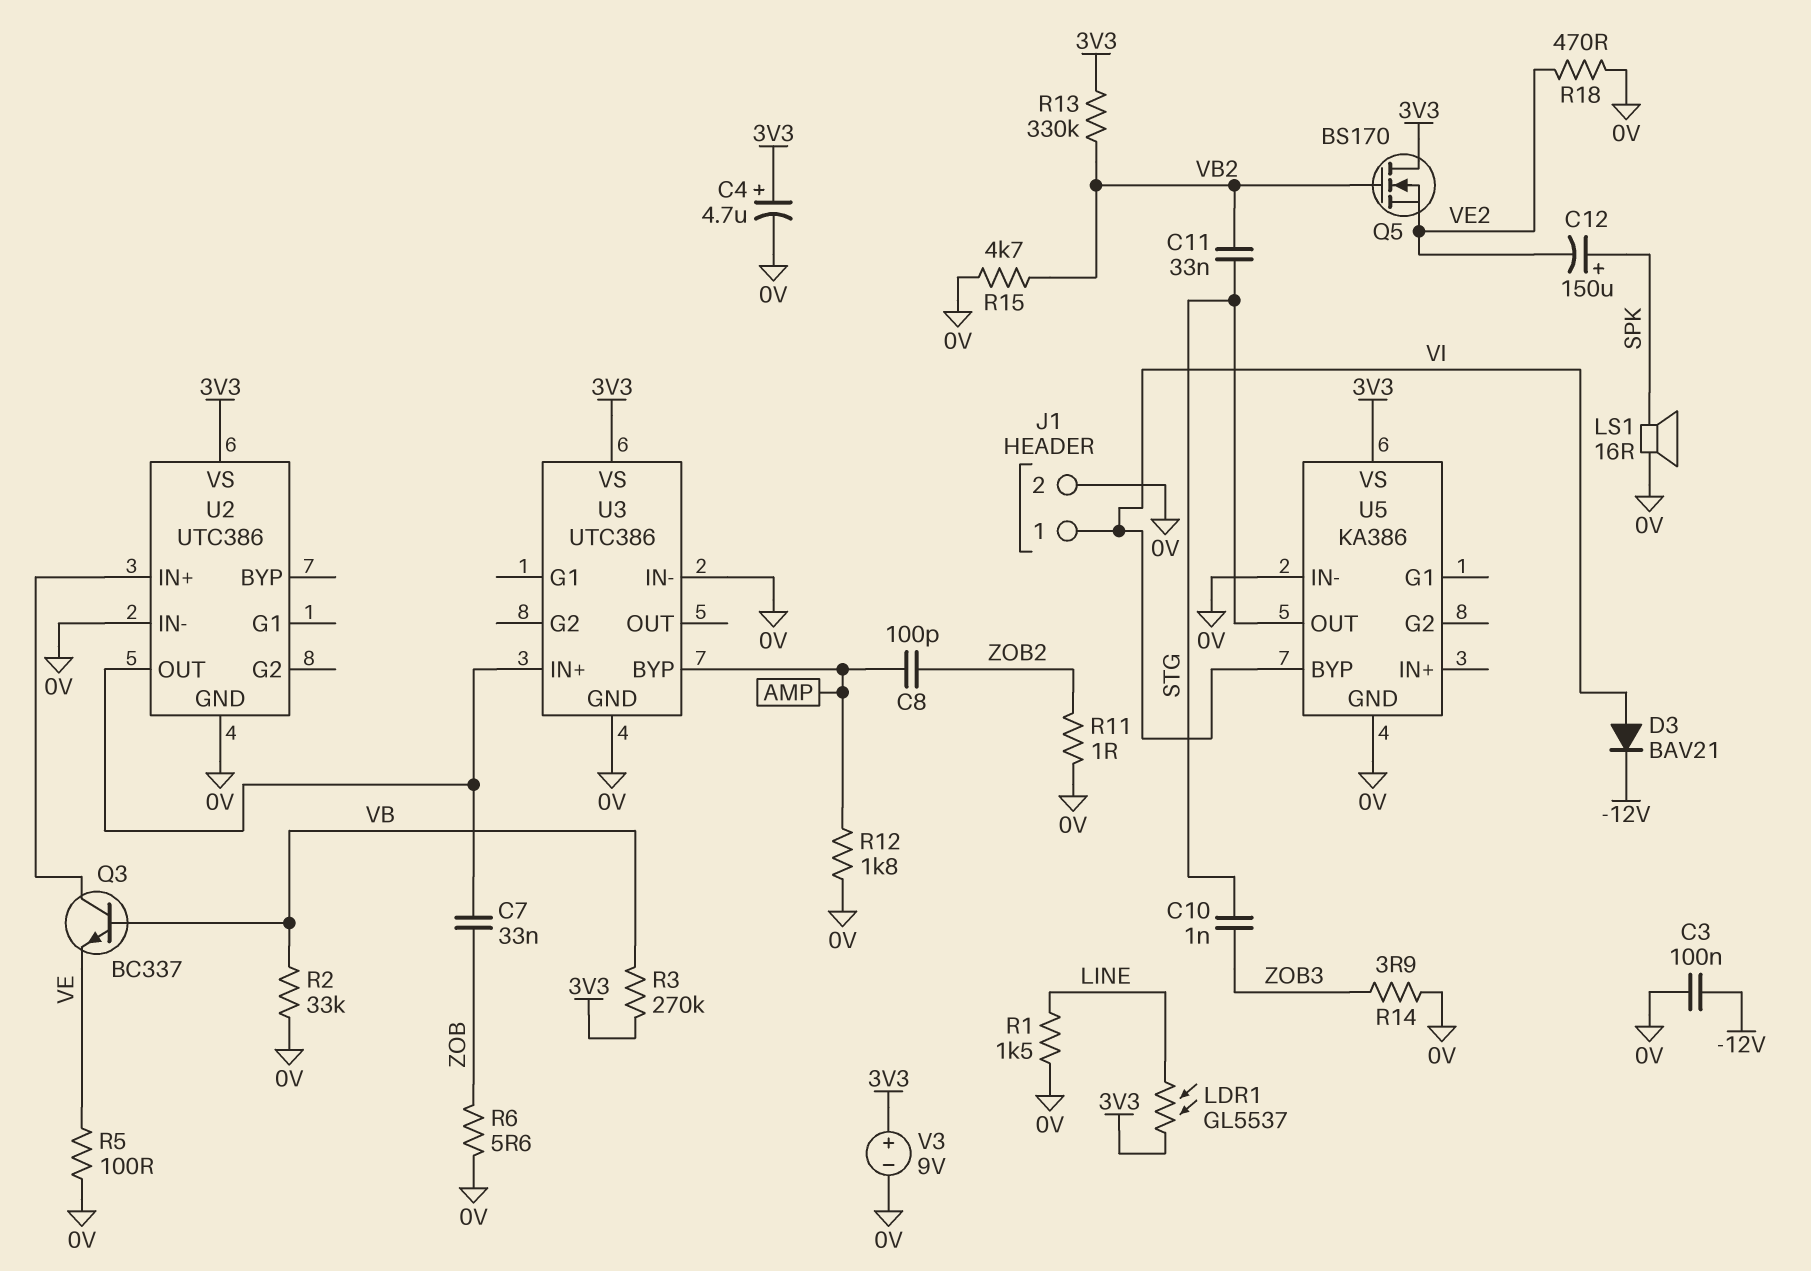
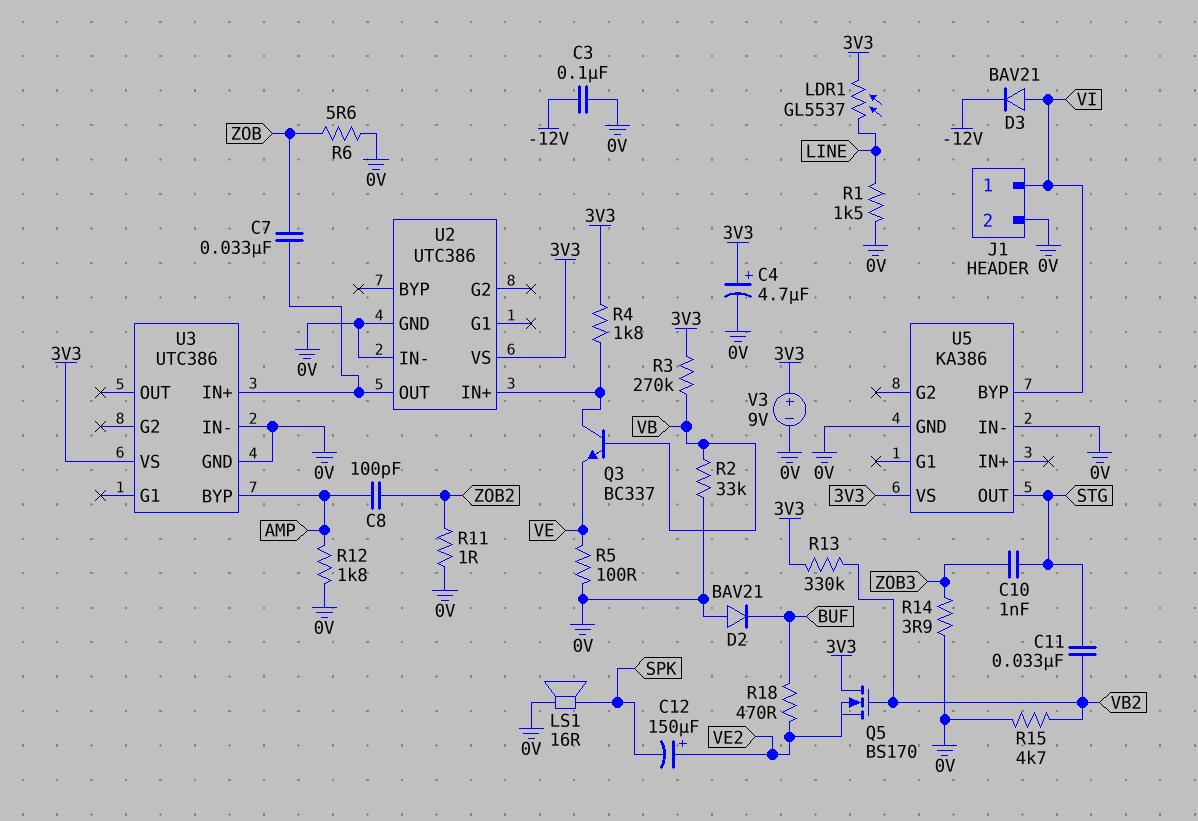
C12: 150uF (plus SPK, minus VE2) -> 150uF (plus VE2, minus SPK)
D2: none -> diode BAV21 (A 0V, K BUF)
R4: none -> 1.8k (3V3, U2/IN+)
R18: 470 (0V, VE2) -> 470 (BUF, VE2)

